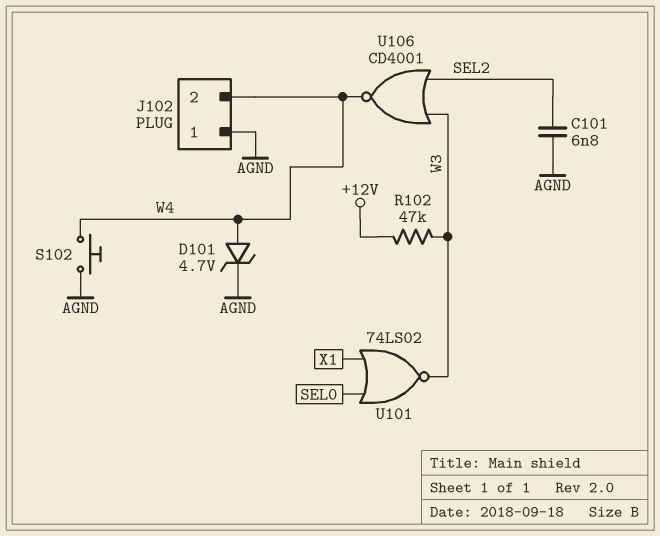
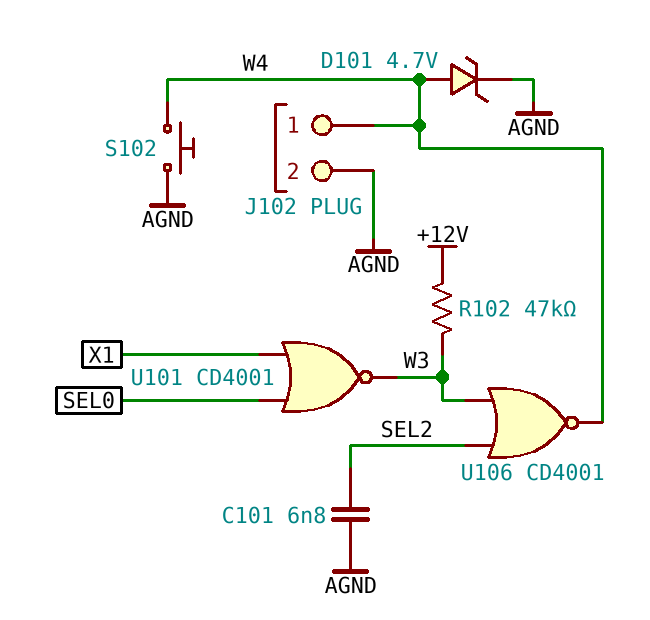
J102 pin 1: AGND -> W4
J102 pin 2: W4 -> AGND
U101: NOR 74LS02 (in SEL0, in X1, out W3) -> NOR CD4001 (in SEL0, in X1, out W3)

